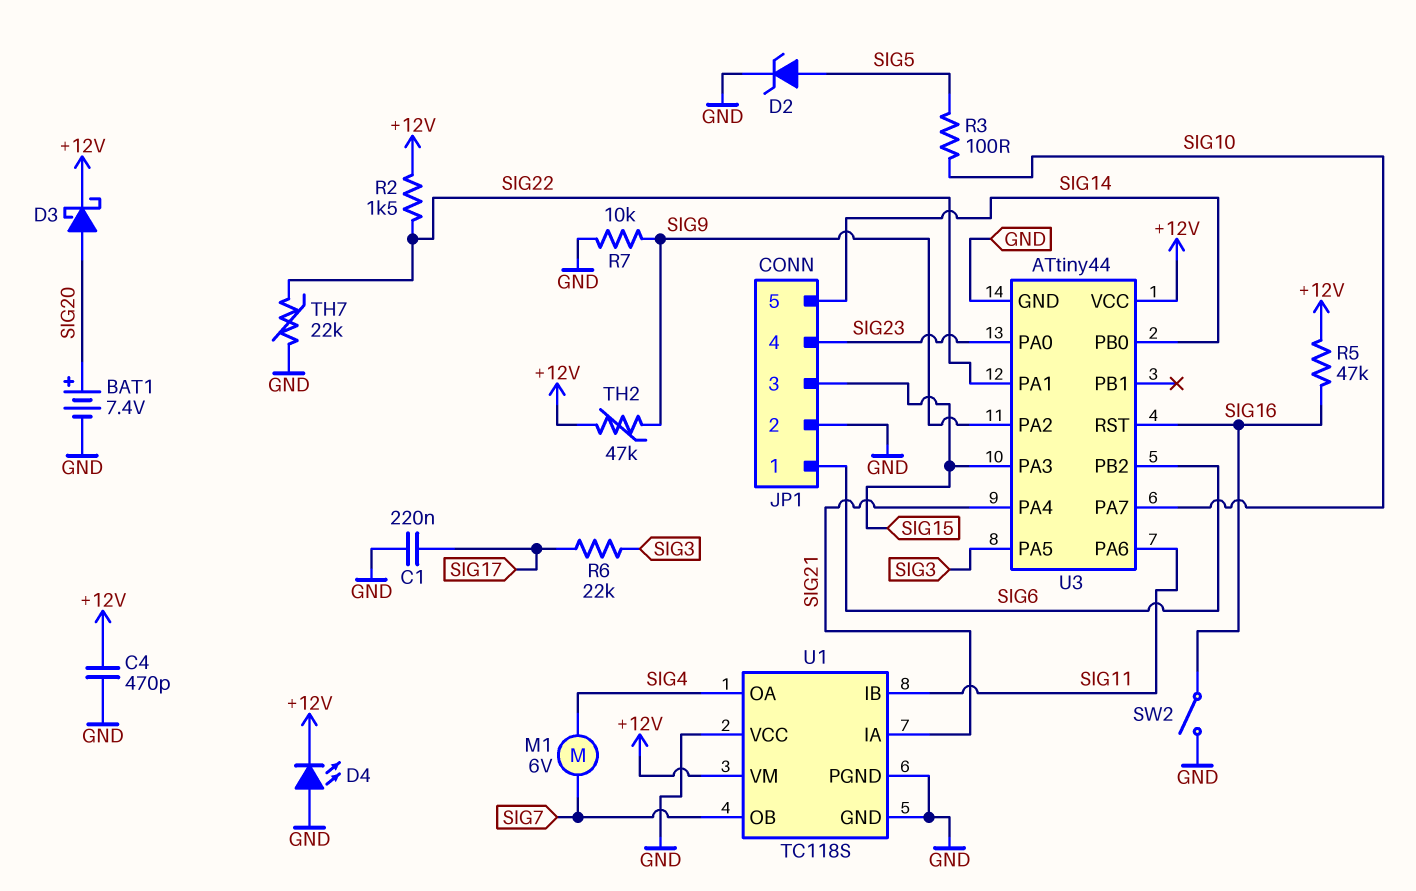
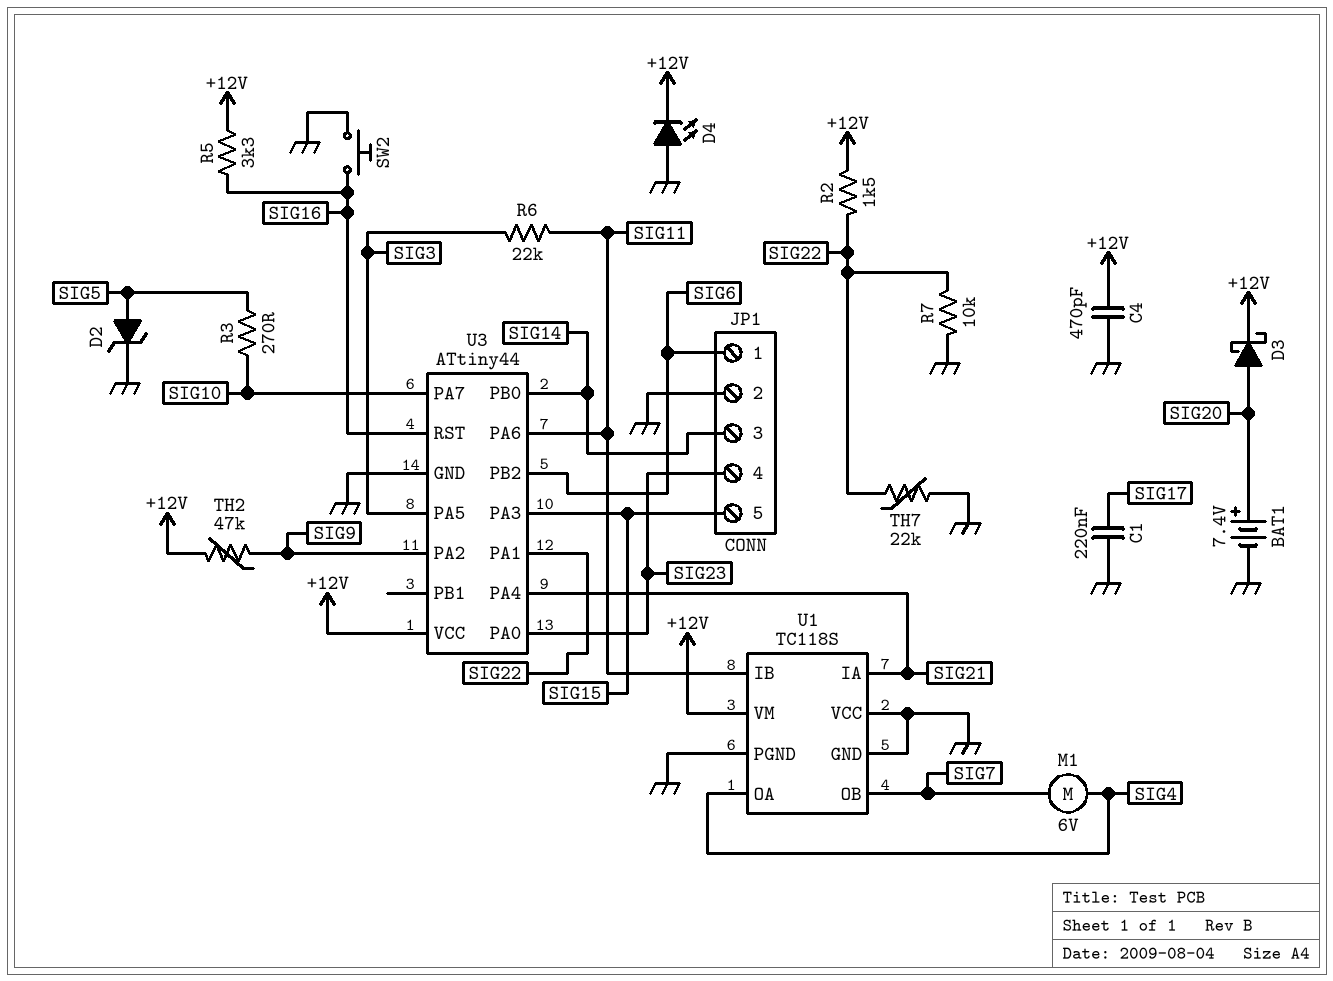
JP1 pin 3: SIG15 -> SIG14
JP1 pin 5: SIG14 -> SIG15
R3: 100 (SIG5, SIG10) -> 270 (SIG5, SIG10)
R5: 47k (+12V, SIG16) -> 3.3k (+12V, SIG16)
R6: 22k (SIG3, SIG17) -> 22k (SIG3, SIG11)
R7: 10k (GND, SIG9) -> 10k (GND, SIG22)
SW2: switch (GND, SIG16) -> button (GND, SIG16)

